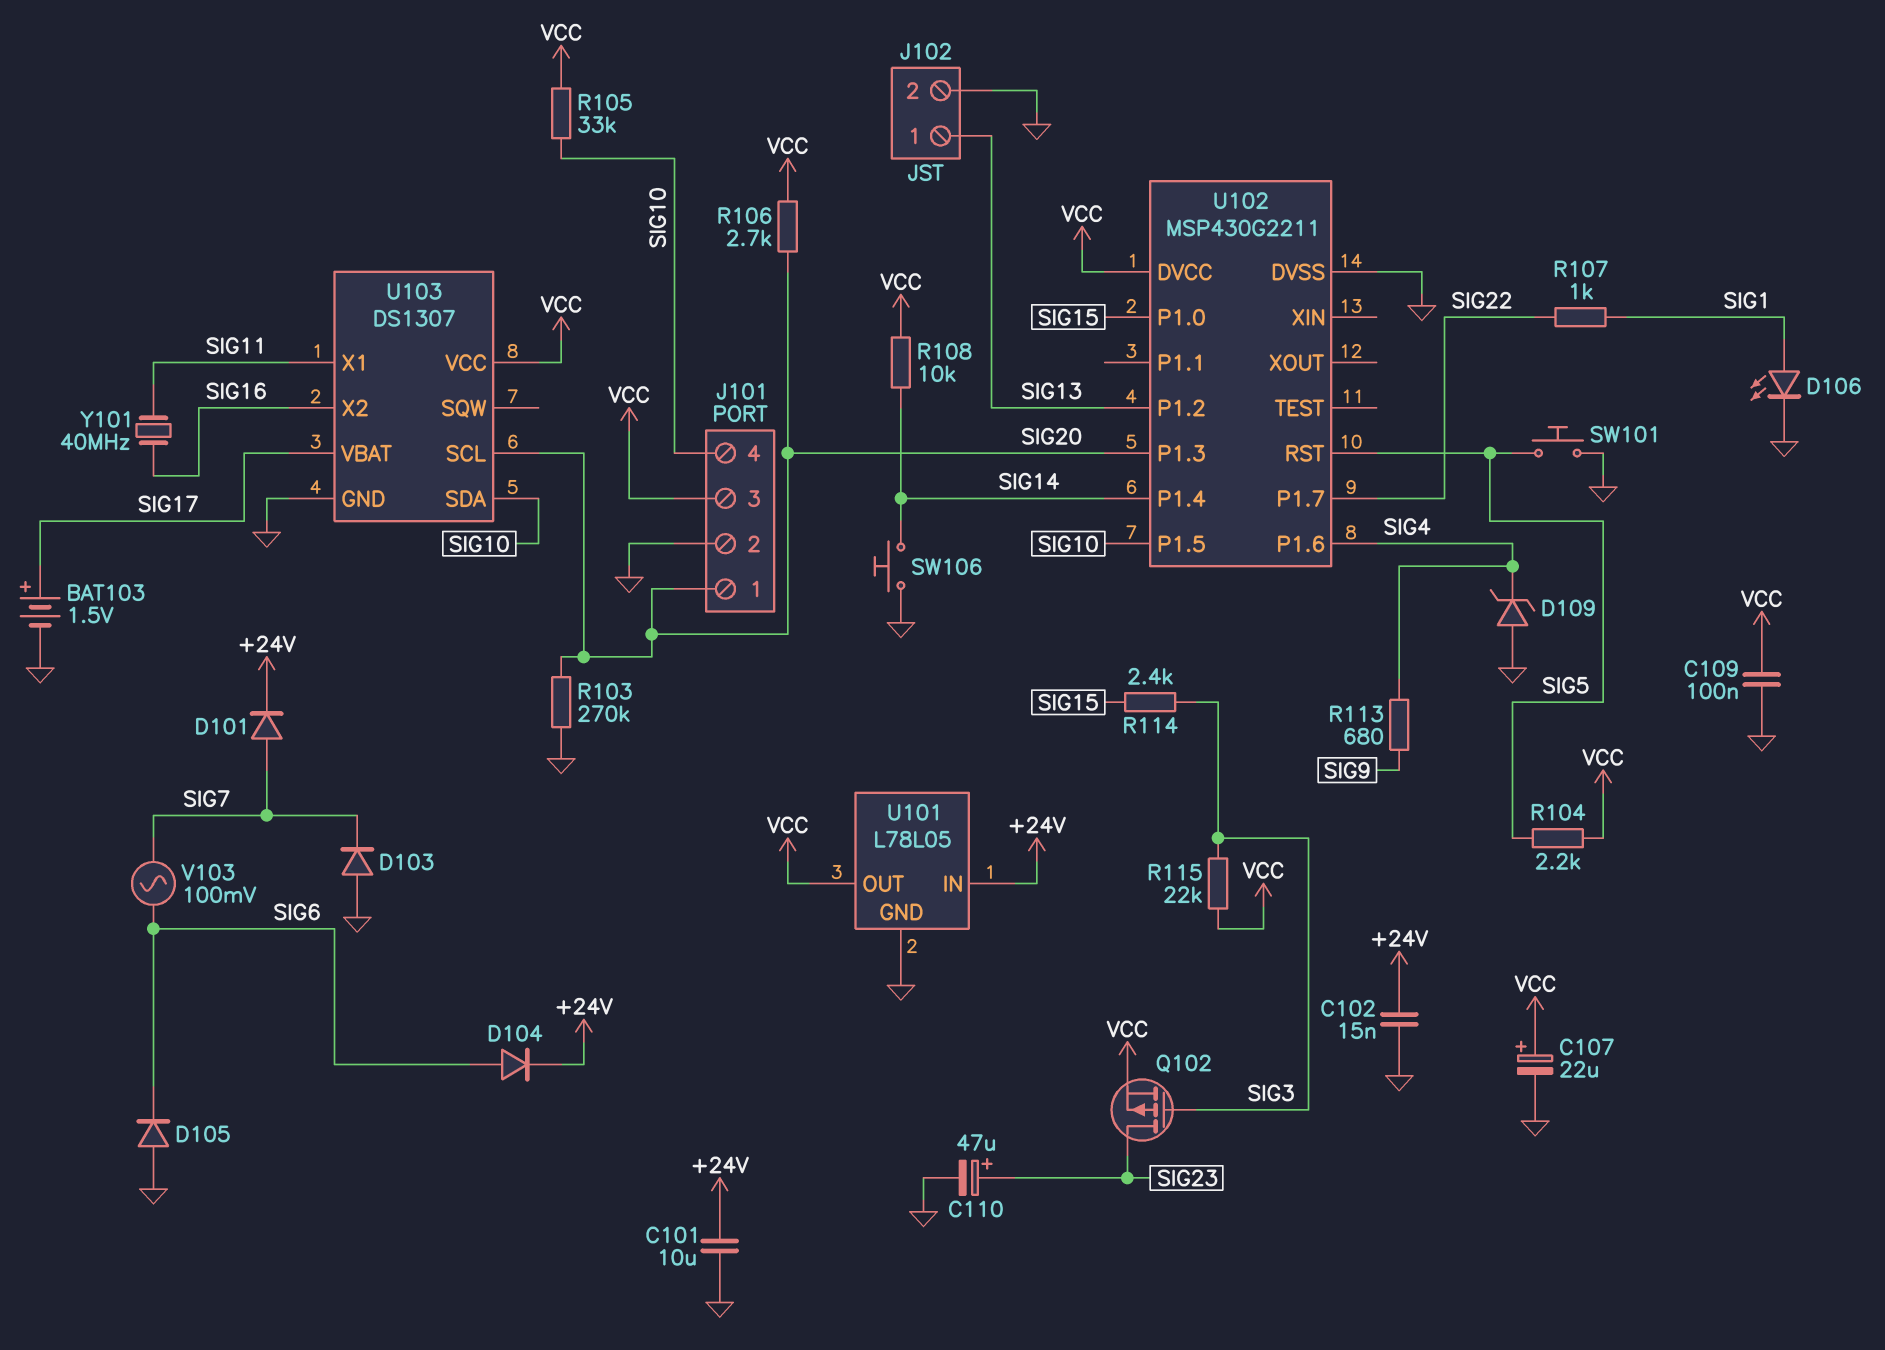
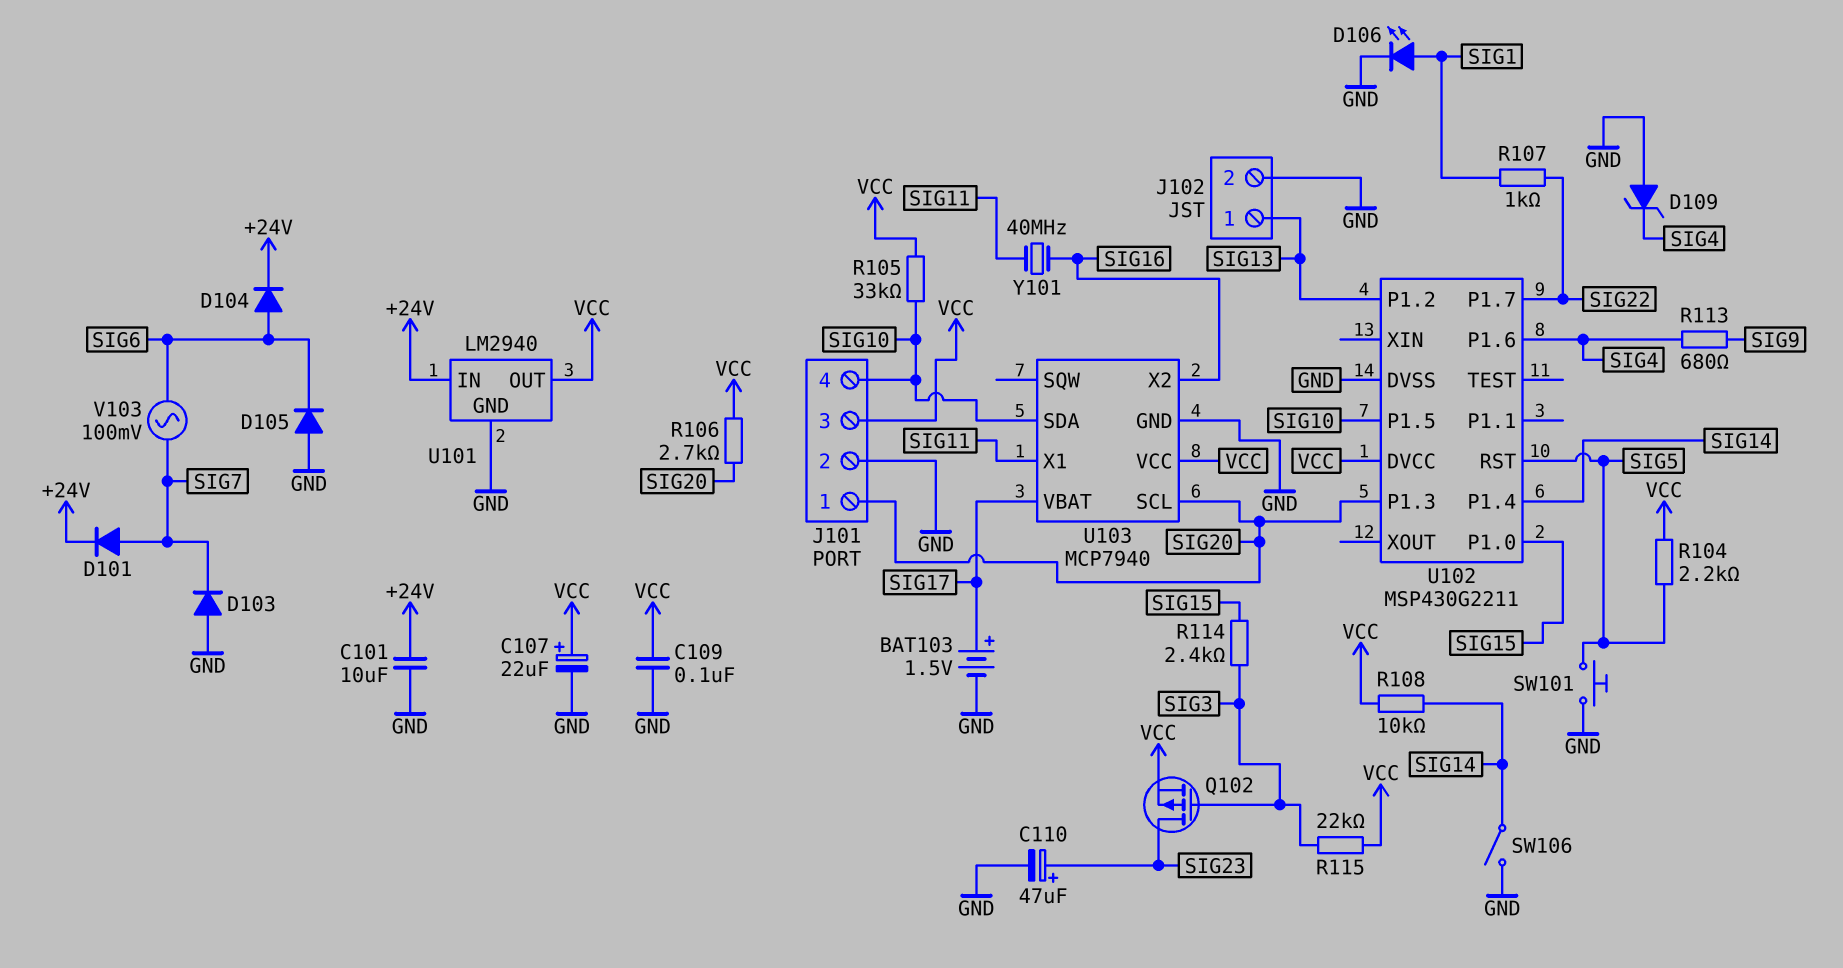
C102: 15nF (+24V, GND) -> none
R103: 270k (GND, SIG20) -> none
SW106: button (GND, SIG14) -> switch (GND, SIG14)
U101: L78L05 -> LM2940
U103: DS1307 -> MCP7940

